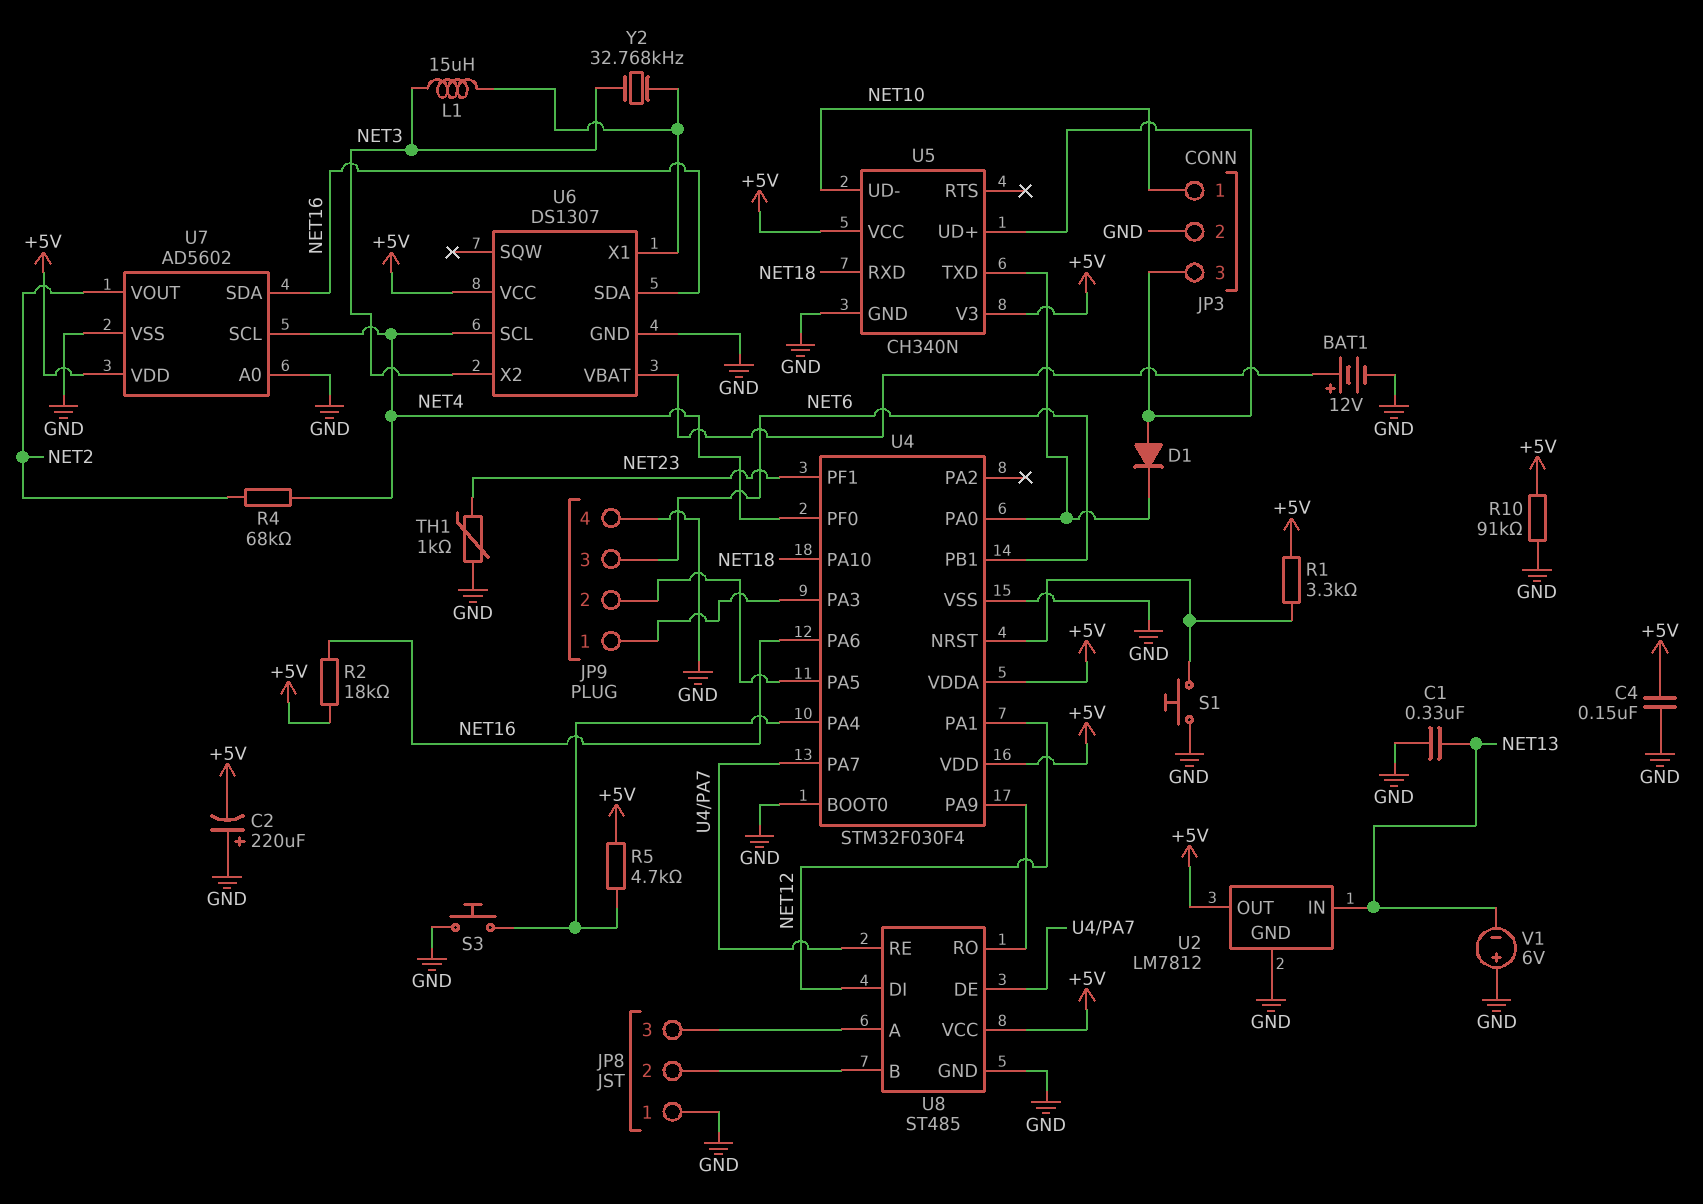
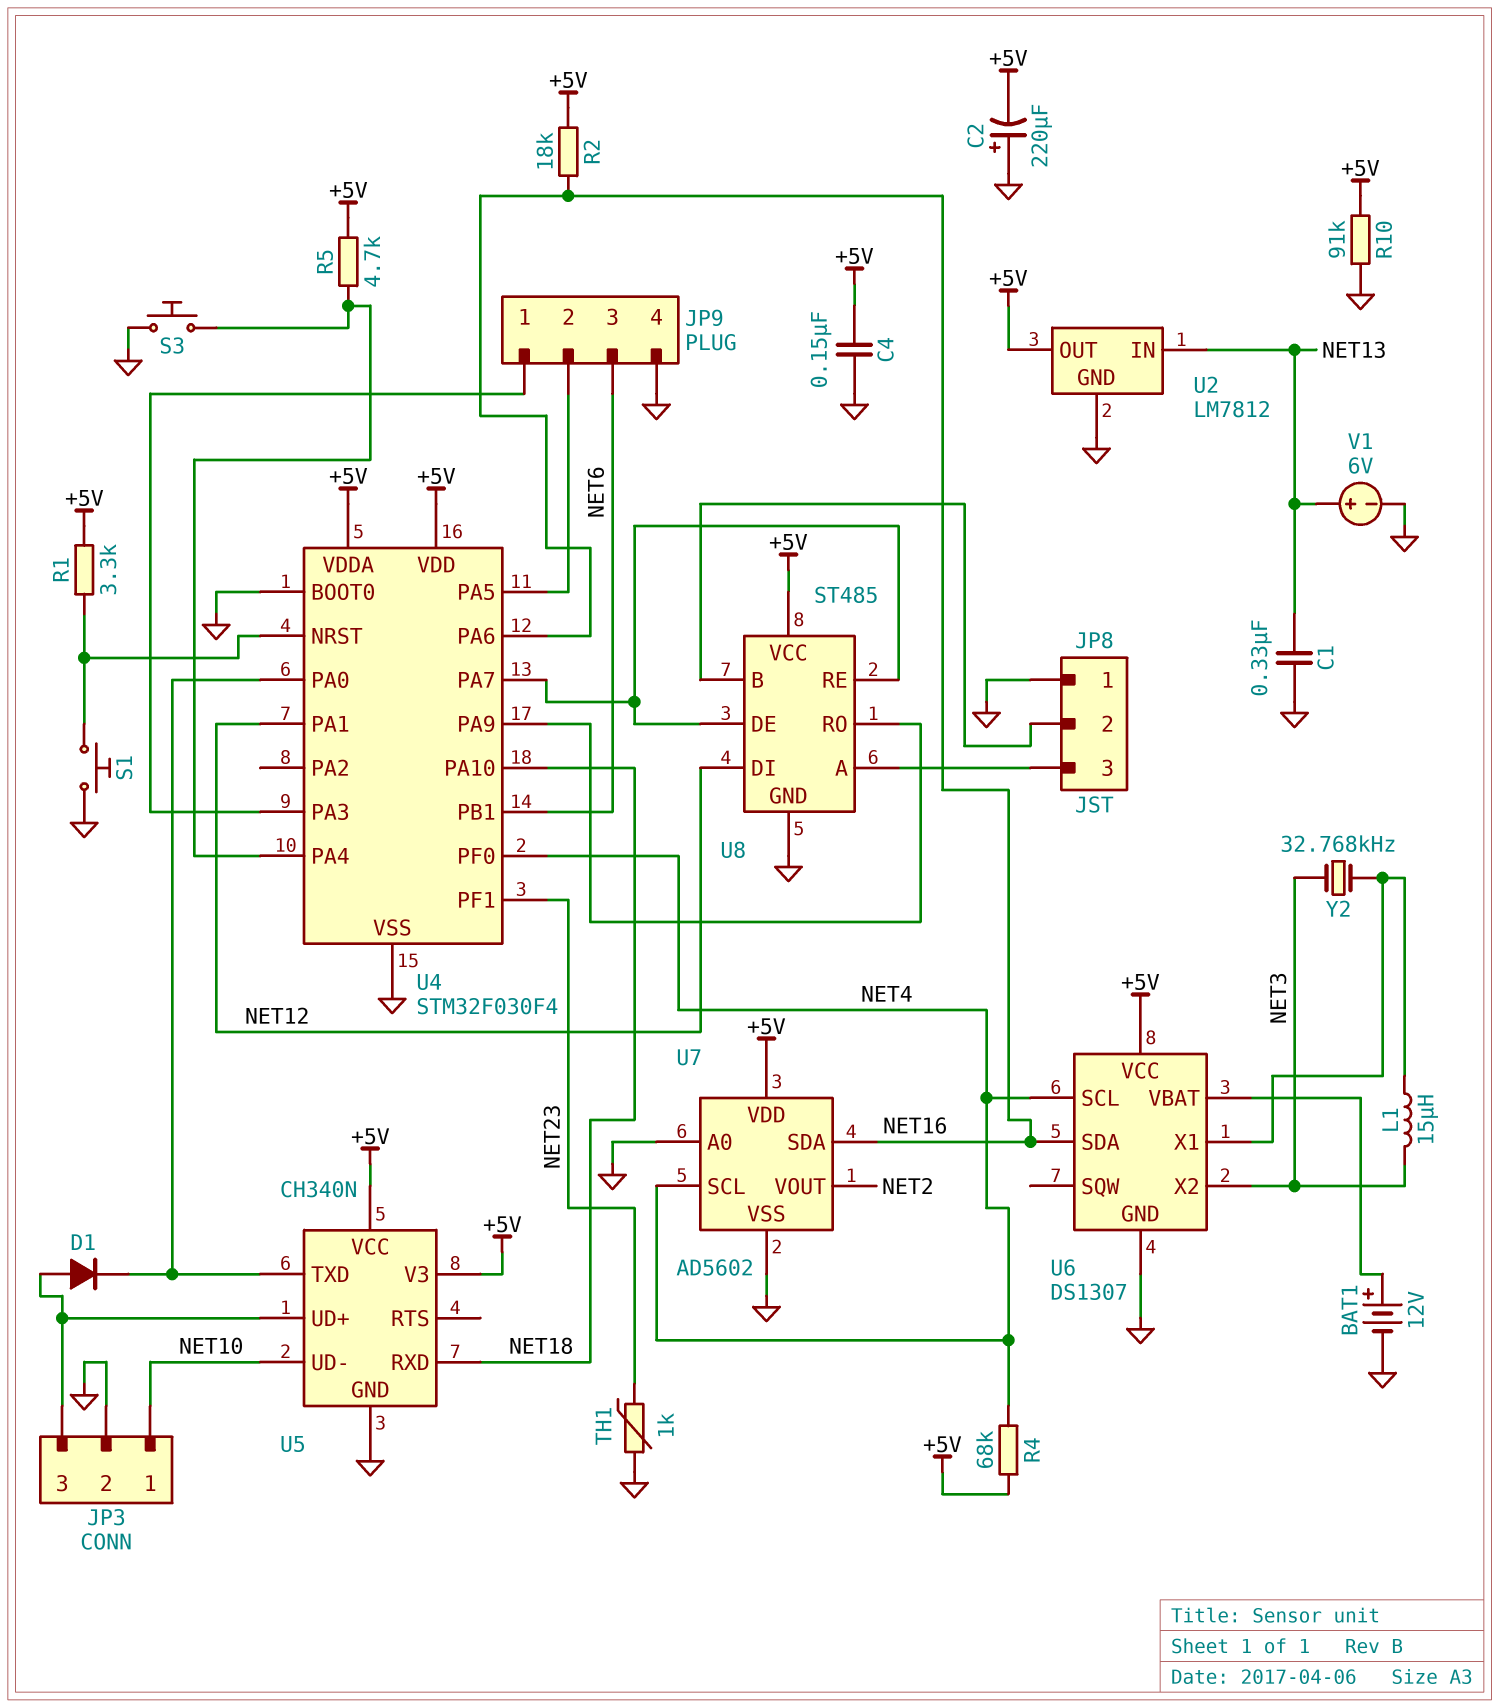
R4: 68k (NET2, NET4) -> 68k (+5V, NET4)
V1: 6V (plus GND, minus NET13) -> 6V (plus NET13, minus GND)

